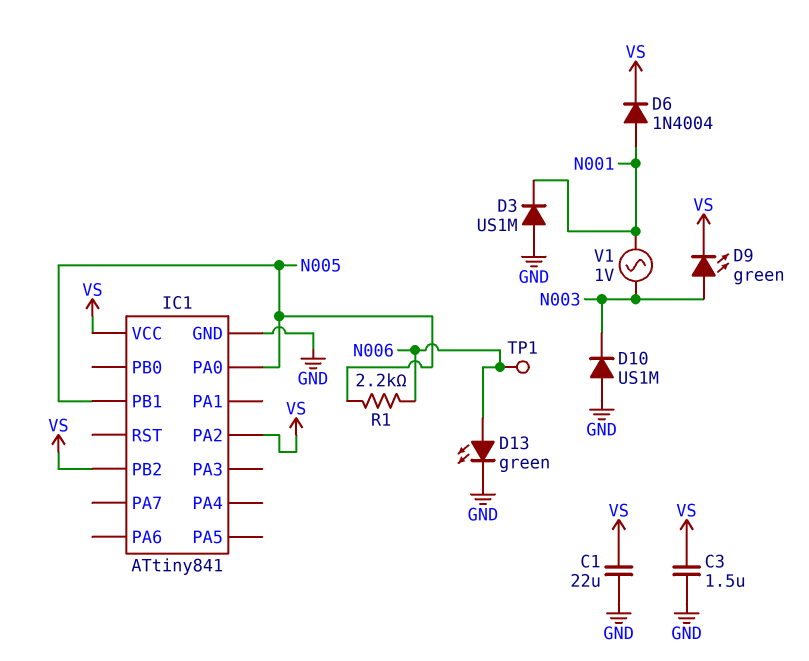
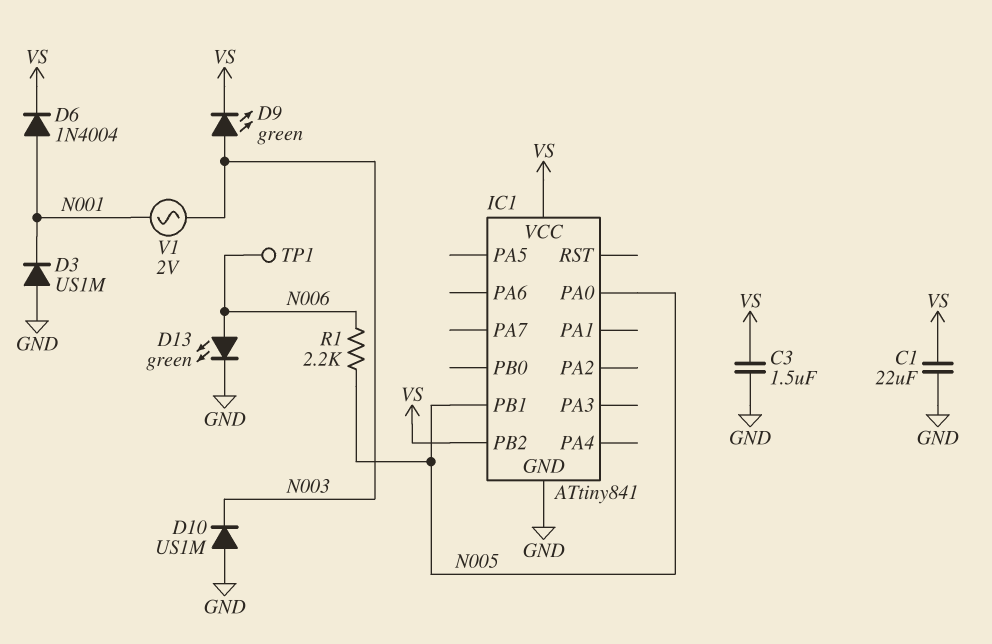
IC1 pin PA2: VS -> none
V1: AC 1V (N001, N003) -> AC 2V (N001, N003)

